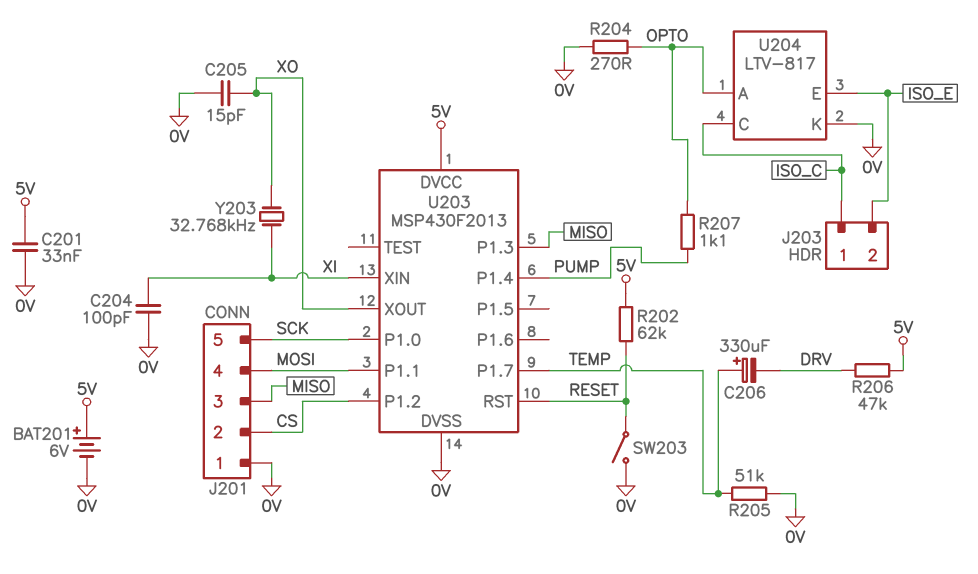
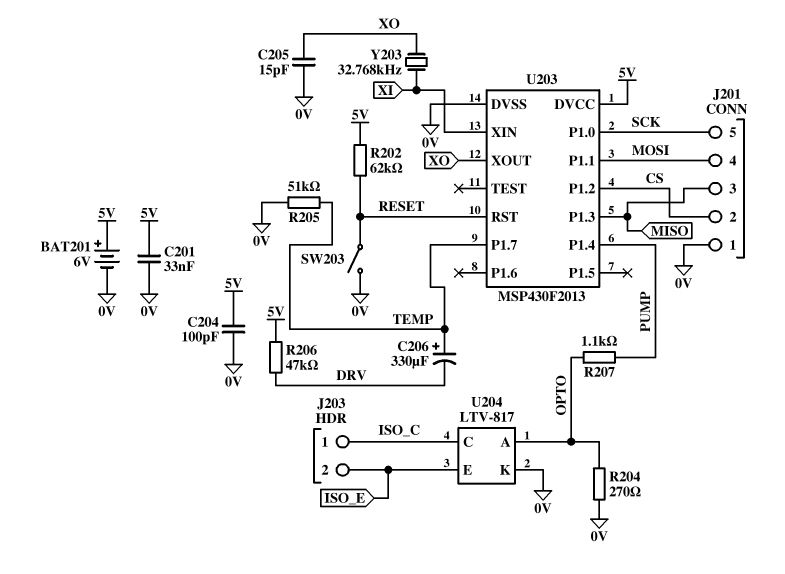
C204: 100pF (0V, XI) -> 100pF (0V, 5V)

